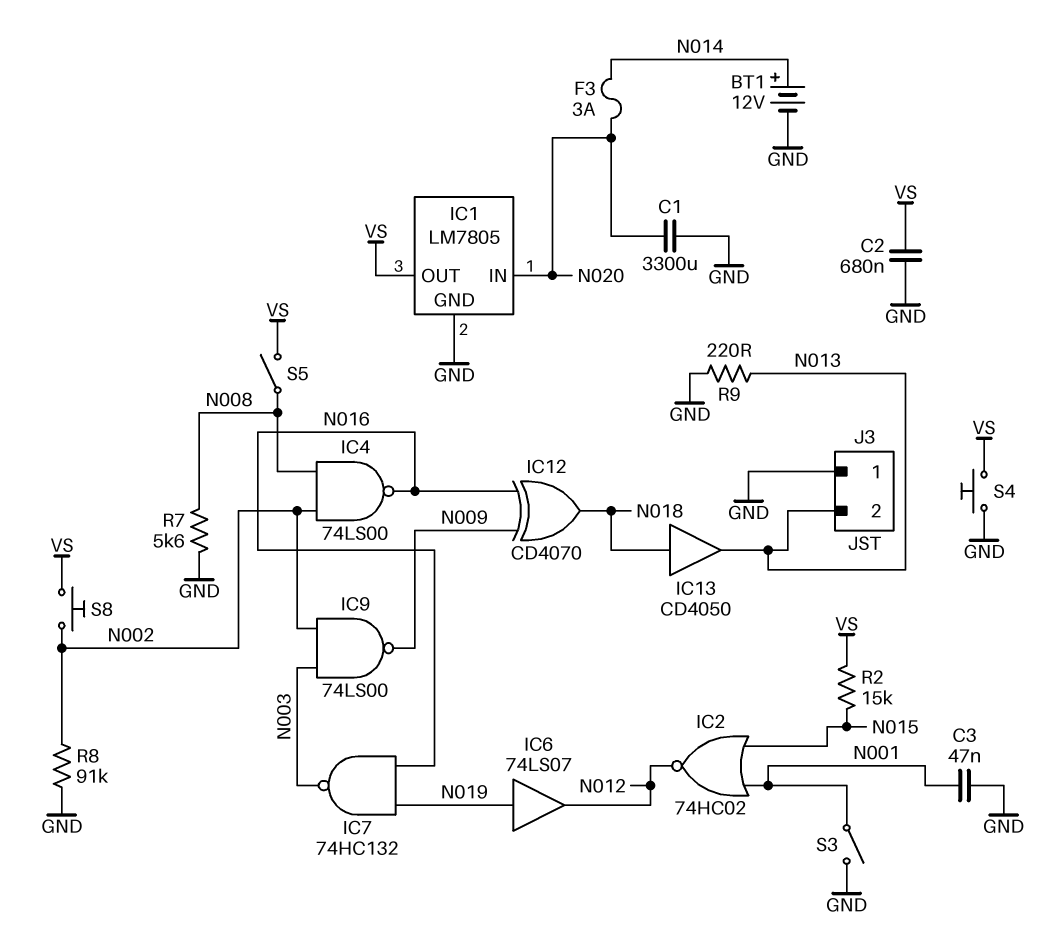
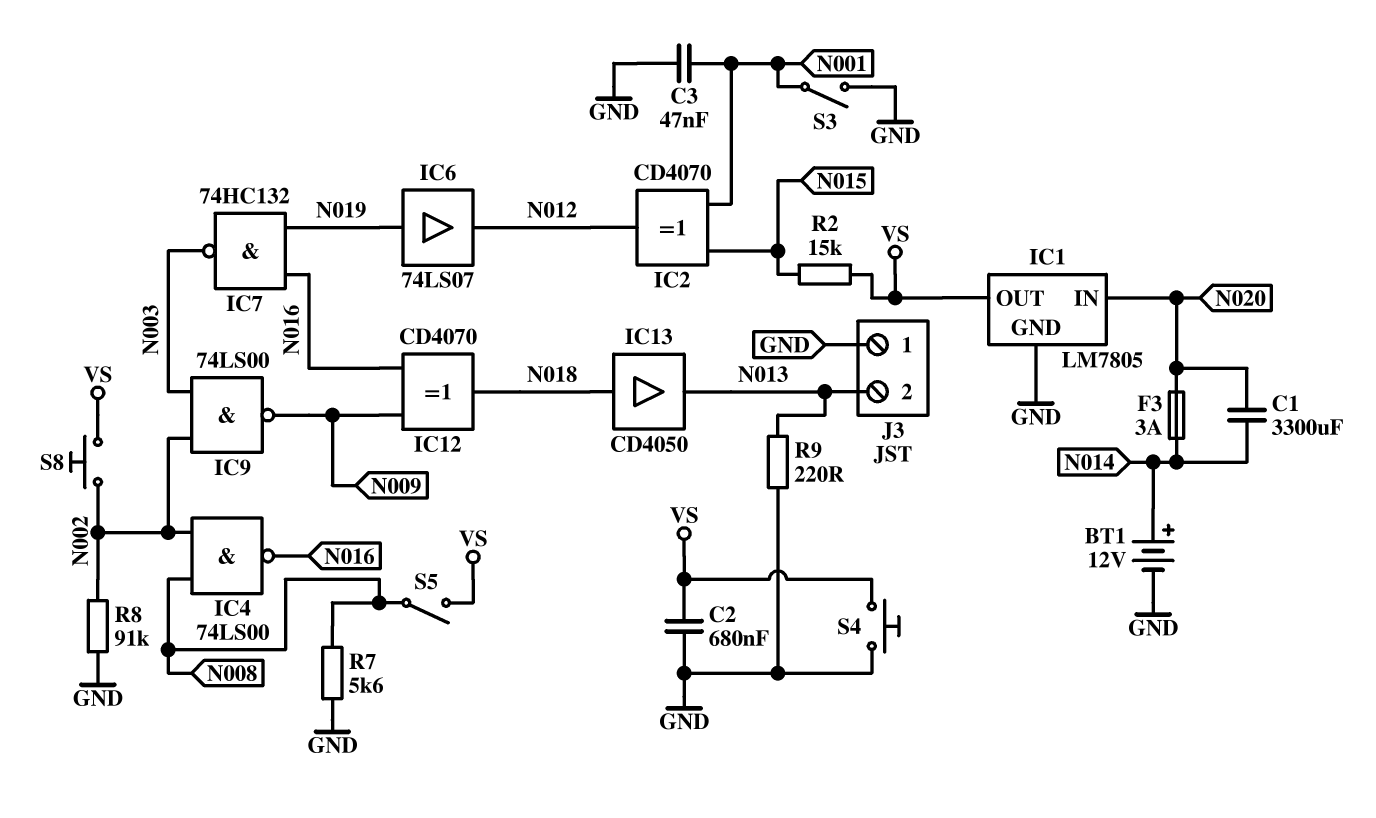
C1: 3300uF (GND, N020) -> 3300uF (N014, N020)
IC2: NOR 74HC02 (in N001, in N015, out N012) -> XOR CD4070 (in N001, in N015, out N012)

